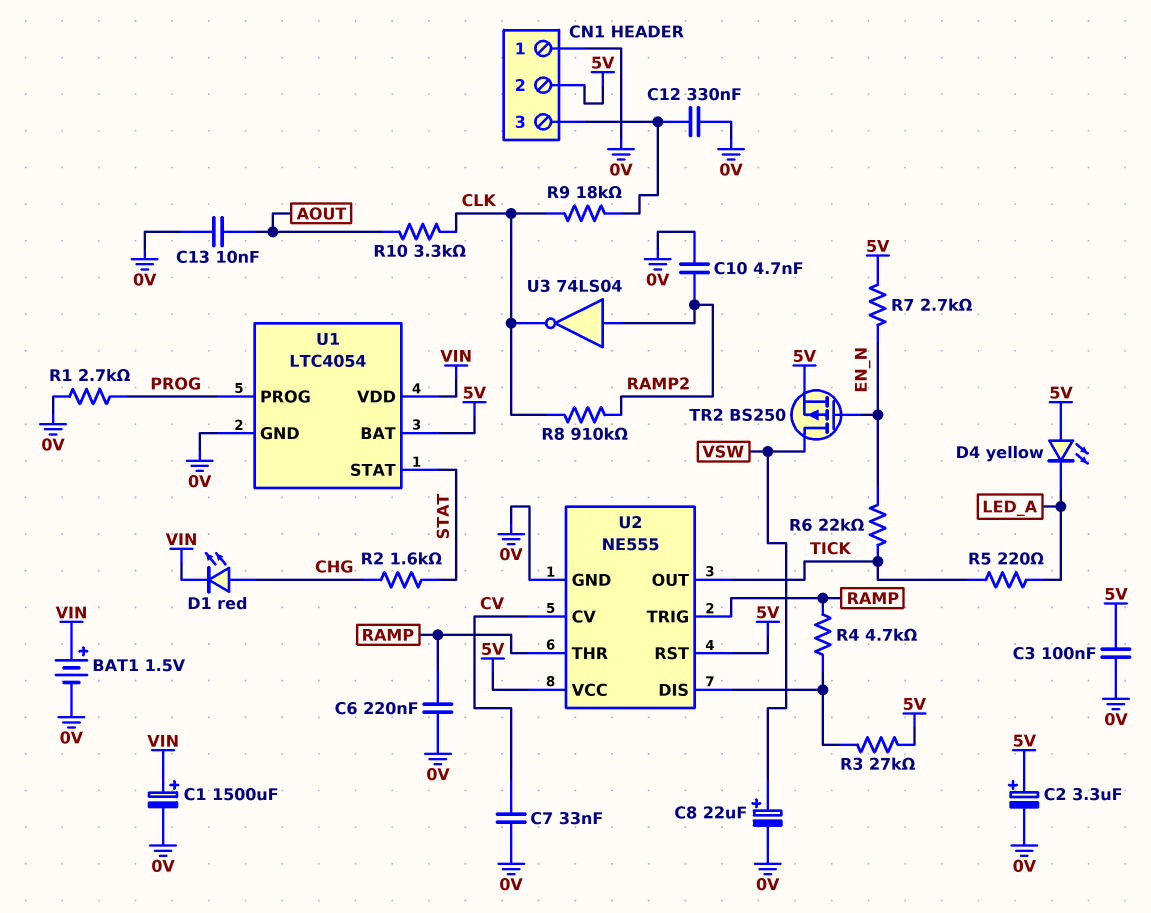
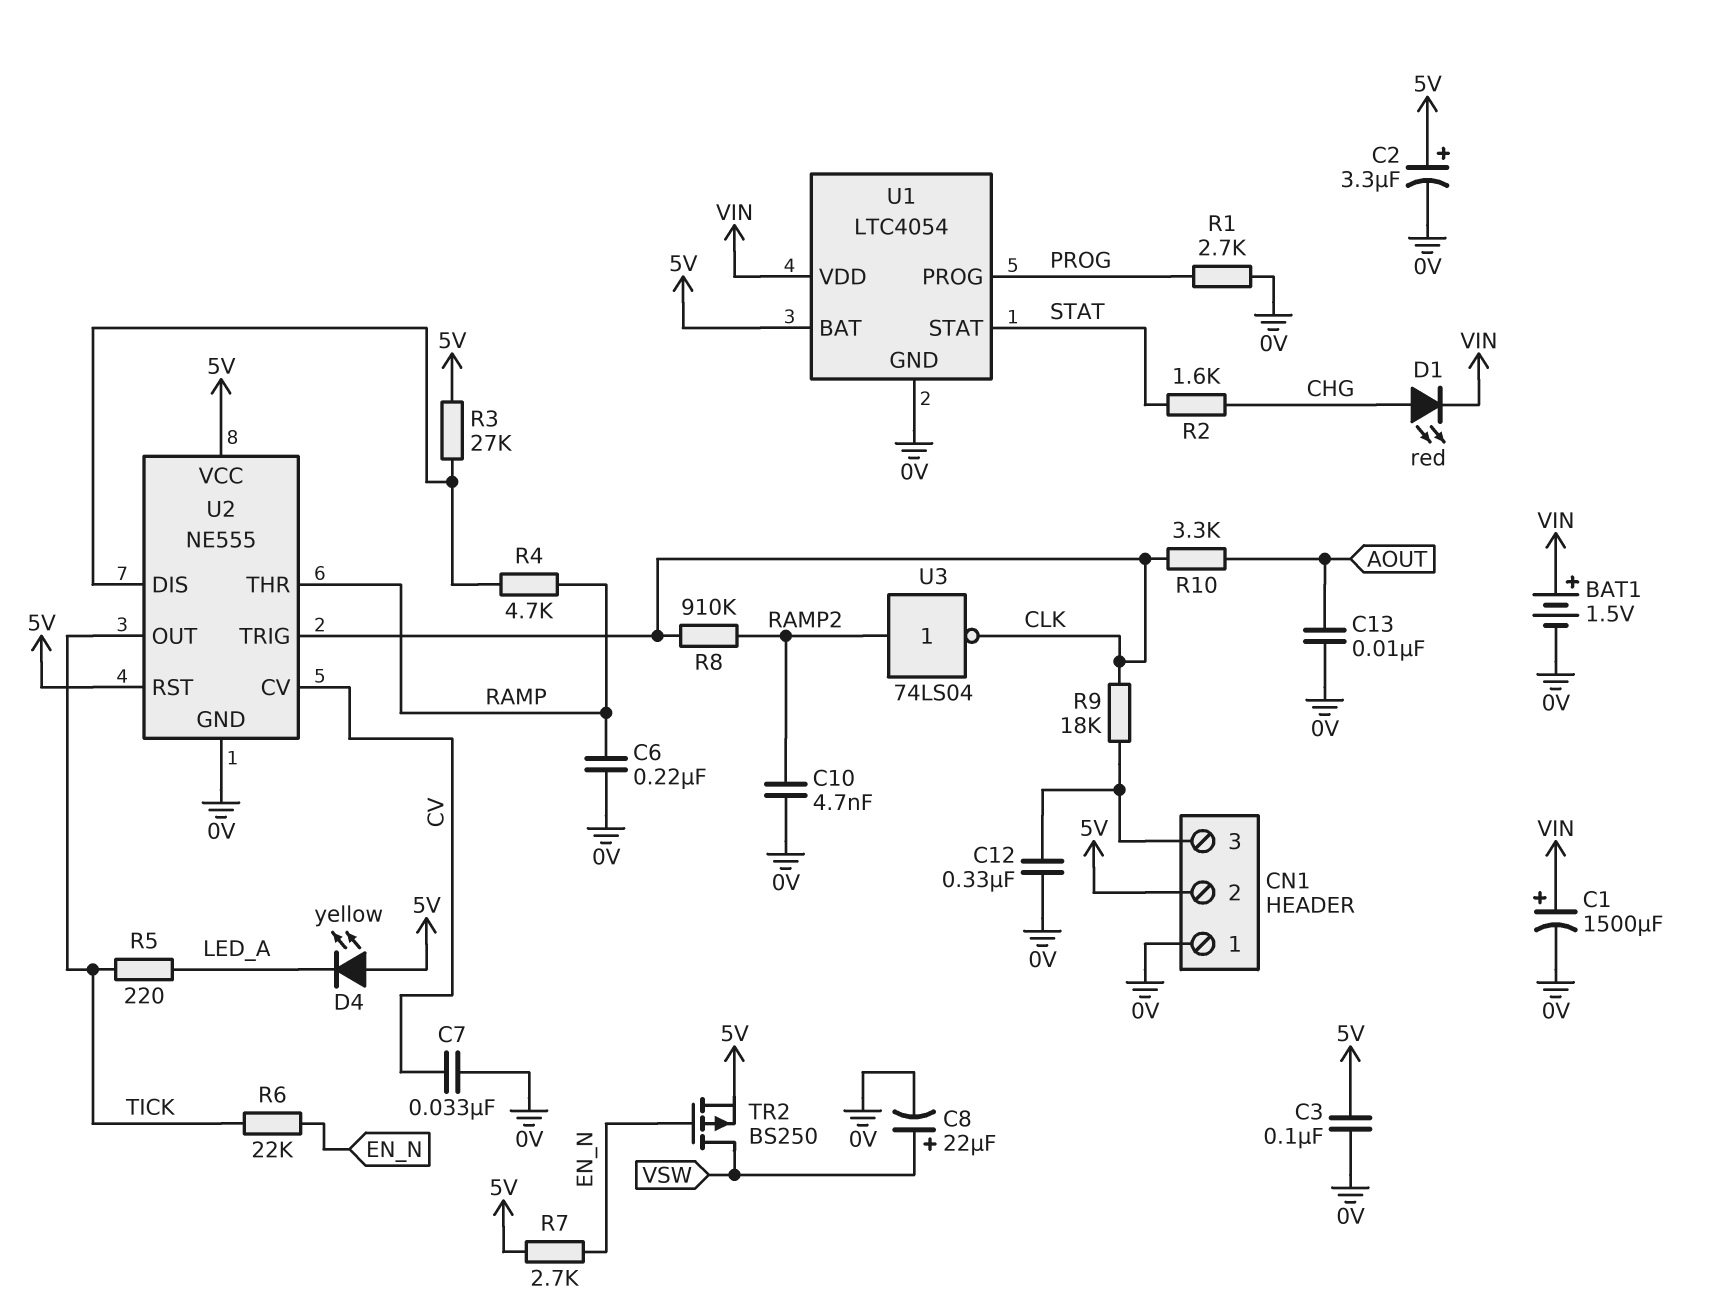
U2 pin TRIG: RAMP -> CLK

